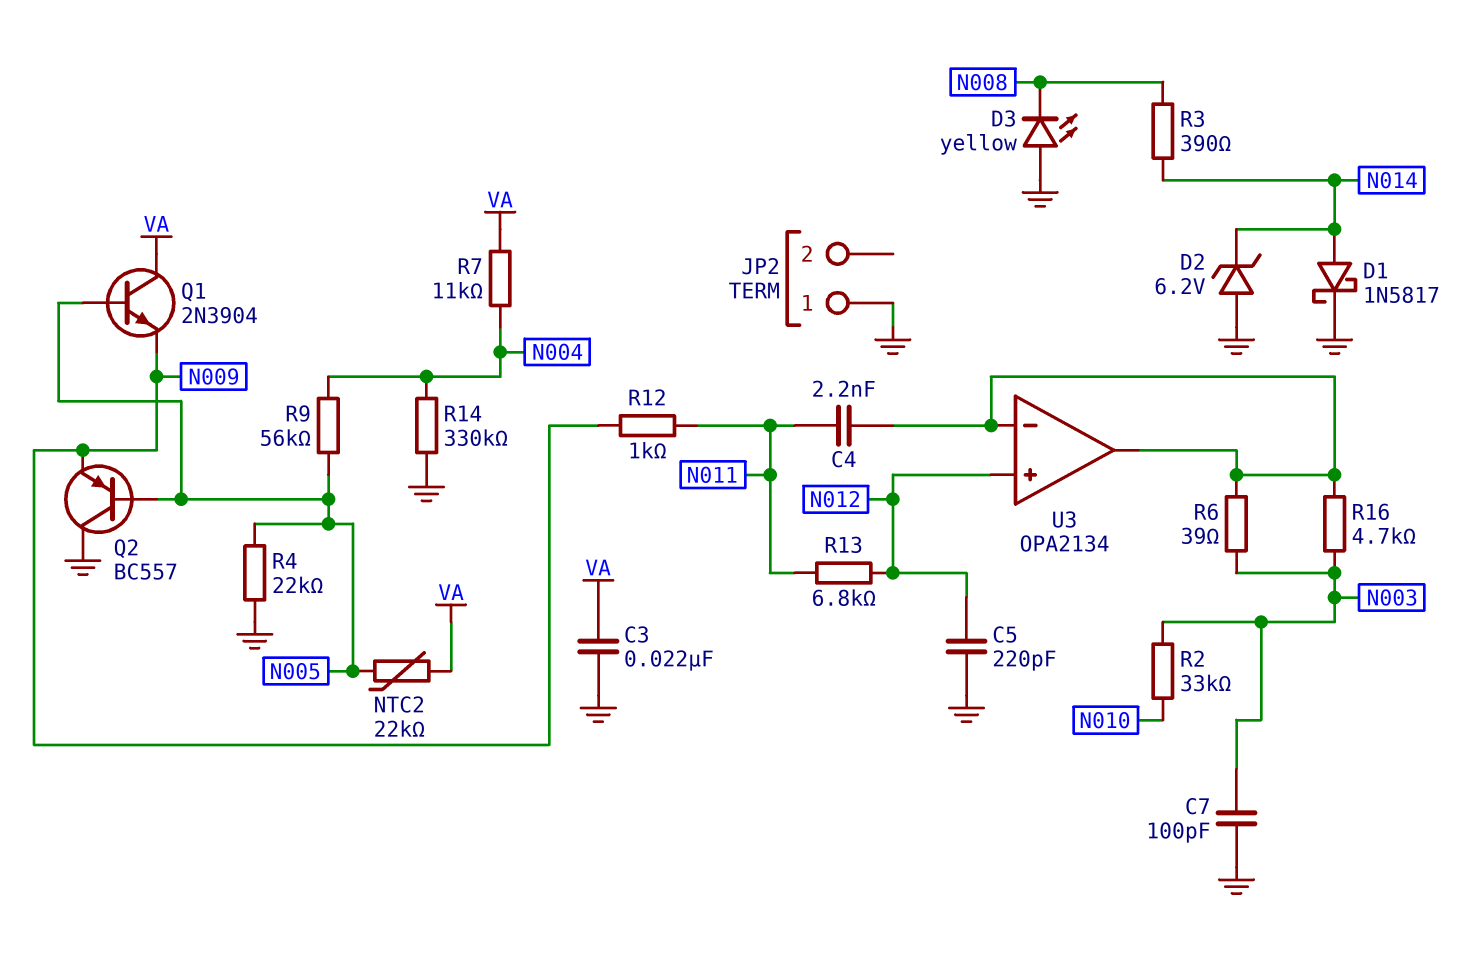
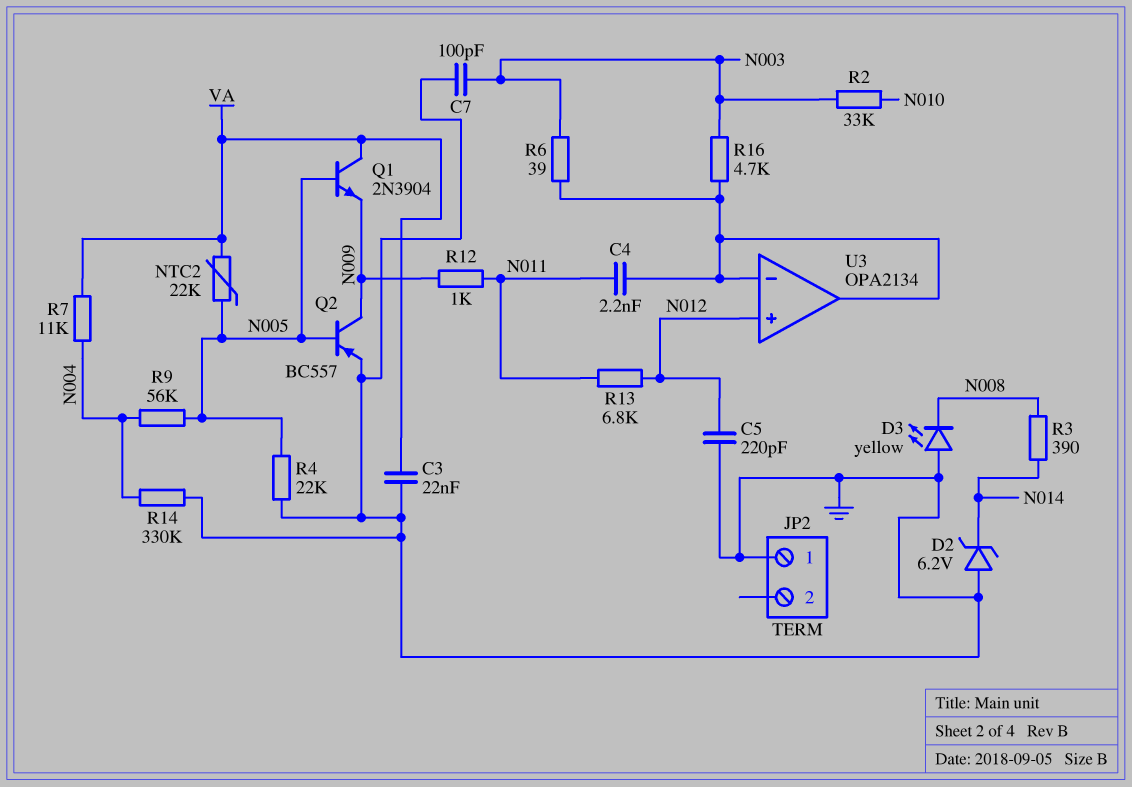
D1: schottky 1N5817 (A N014, K GND) -> none
Q2: PNP BC557 (B N005, C GND, E N009) -> PNP BC557 (B N005, C N009, E GND)

